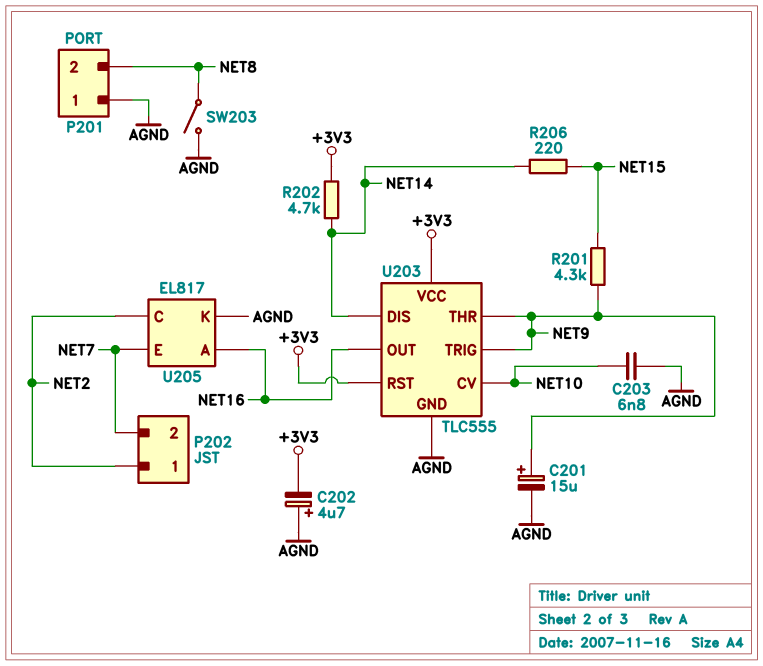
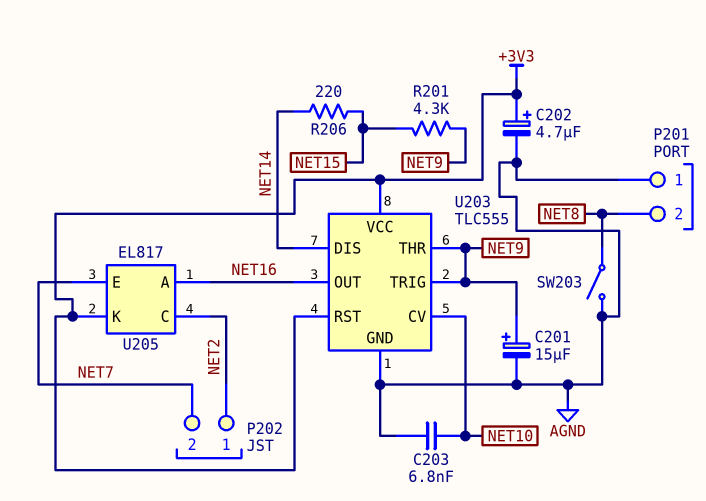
C202: 4.7uF (plus AGND, minus +3V3) -> 4.7uF (plus +3V3, minus AGND)
R202: 4.7k (+3V3, NET14) -> none
U205 pin K: AGND -> +3V3

